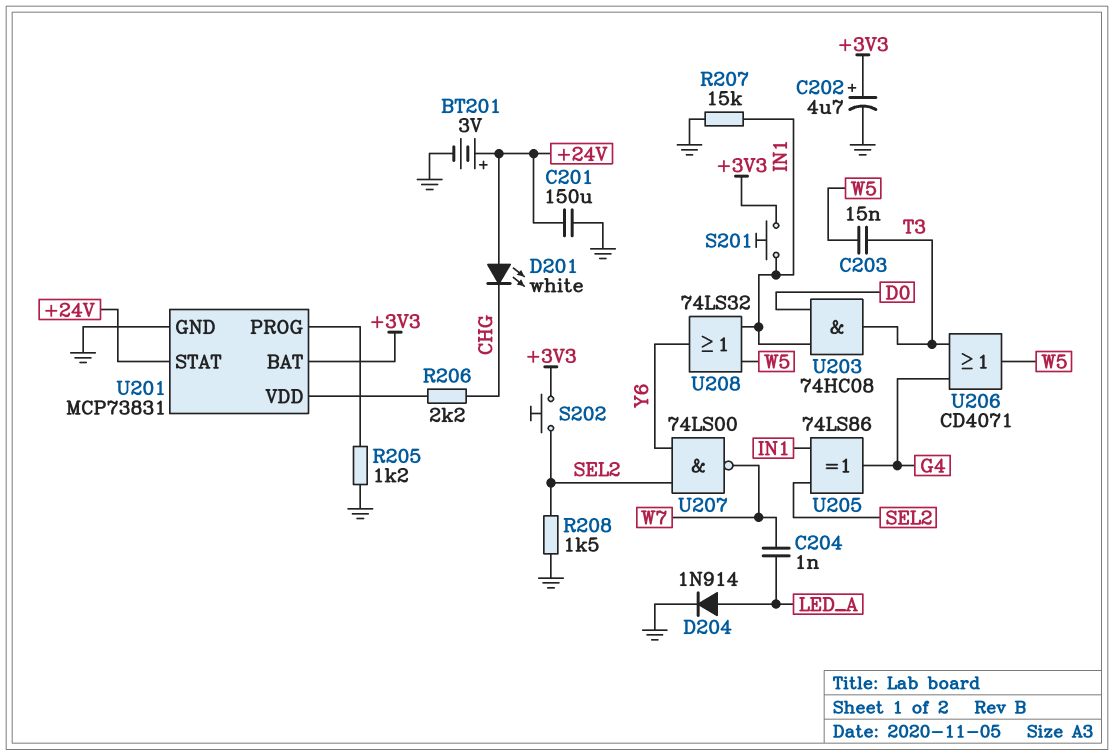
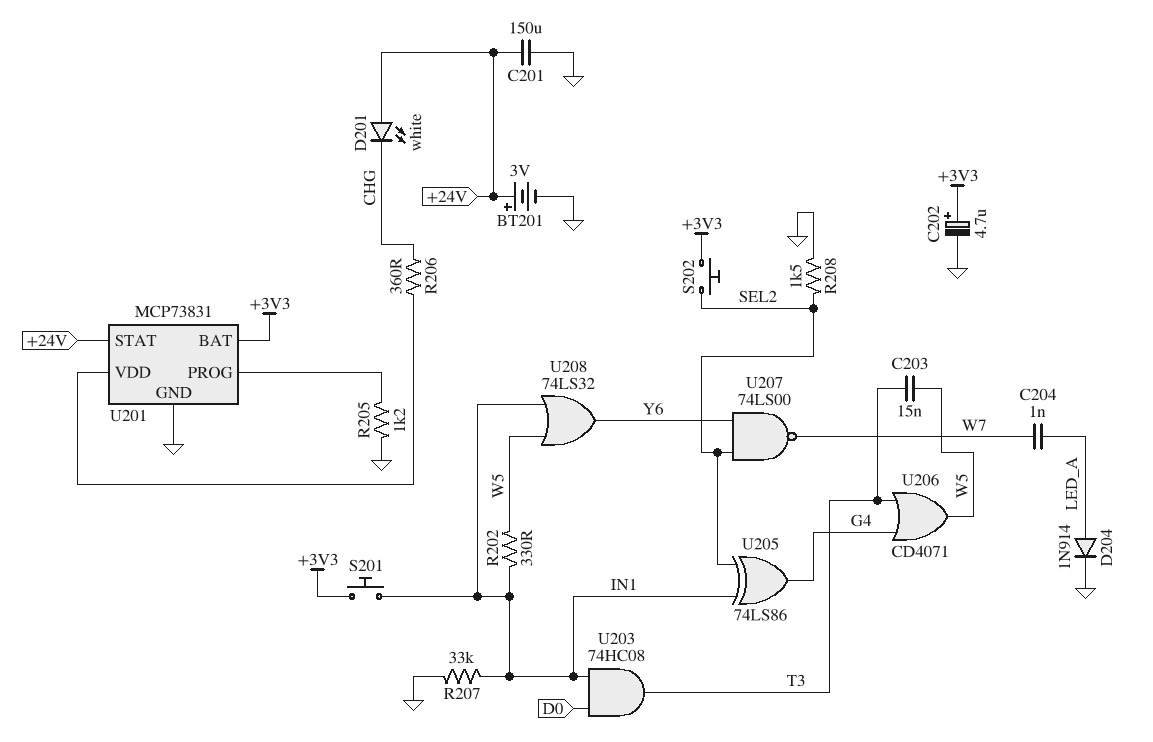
R202: none -> 330 (IN1, W5)
R206: 2.2k (CHG, U201/VDD) -> 360 (CHG, U201/VDD)
R207: 15k (GND, IN1) -> 33k (GND, IN1)

